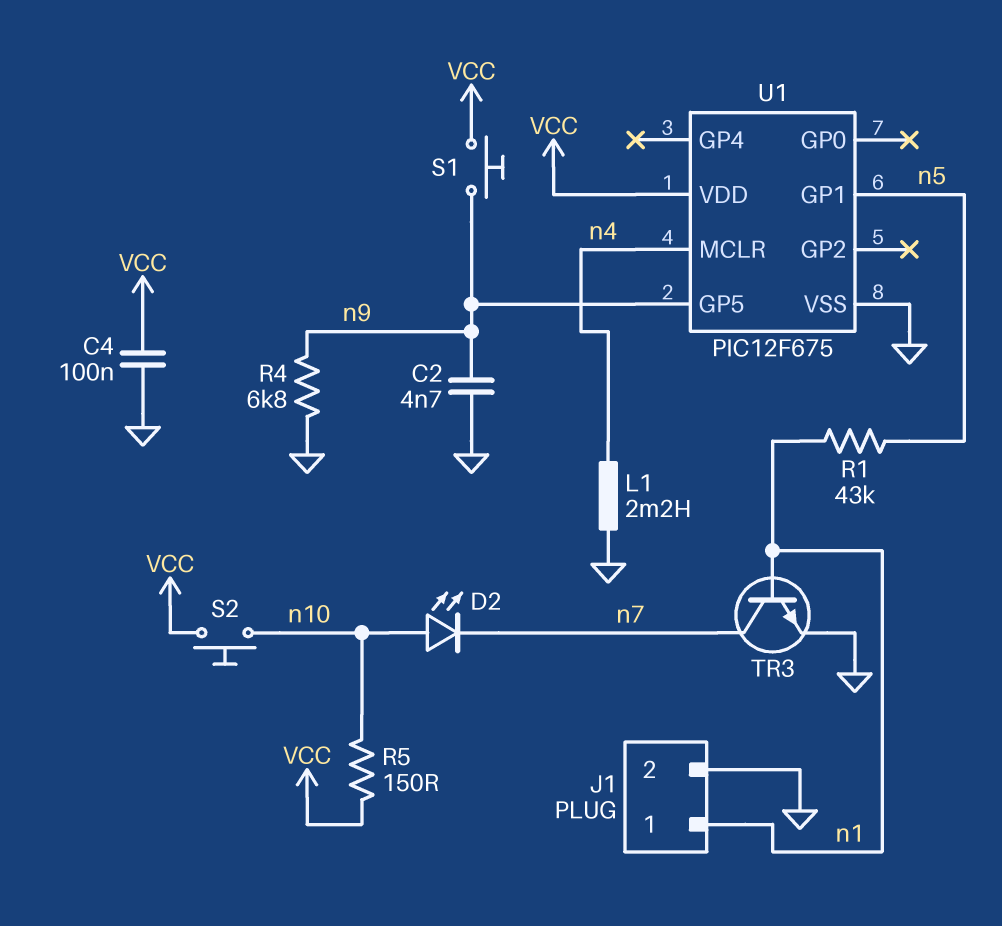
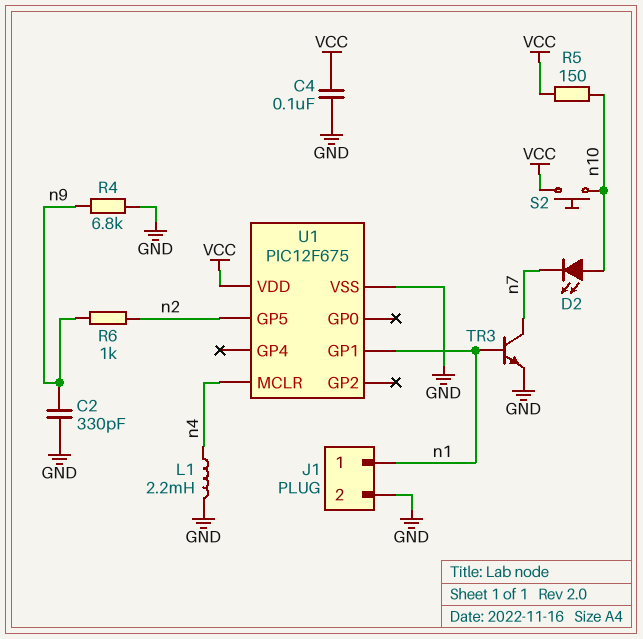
C2: 4.7nF (GND, n9) -> 330pF (GND, n9)
R1: 43k (n1, n5) -> none
R6: none -> 1k (n2, n9)
S1: button (VCC, n9) -> none
U1 pin GP1: n5 -> n1
U1 pin GP5: n9 -> n2

